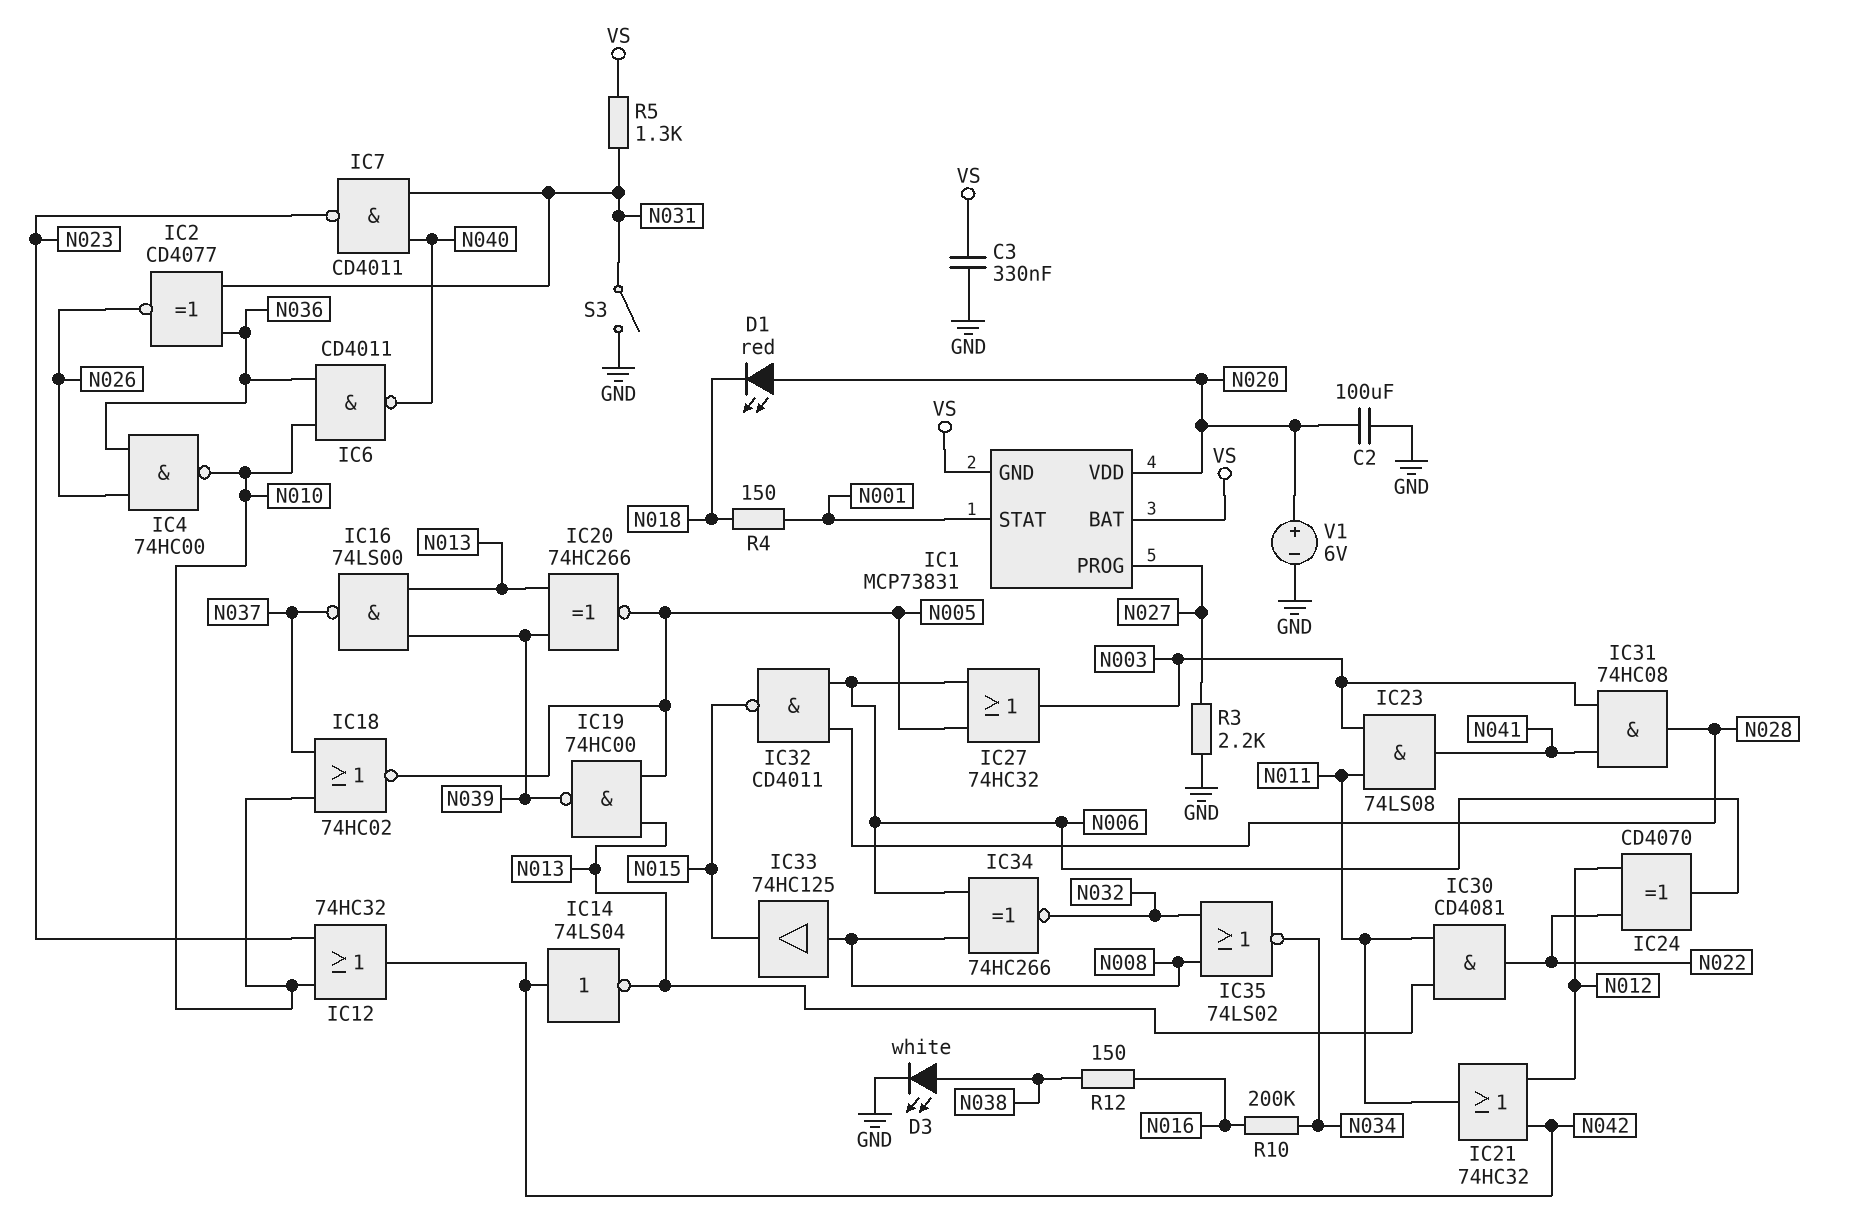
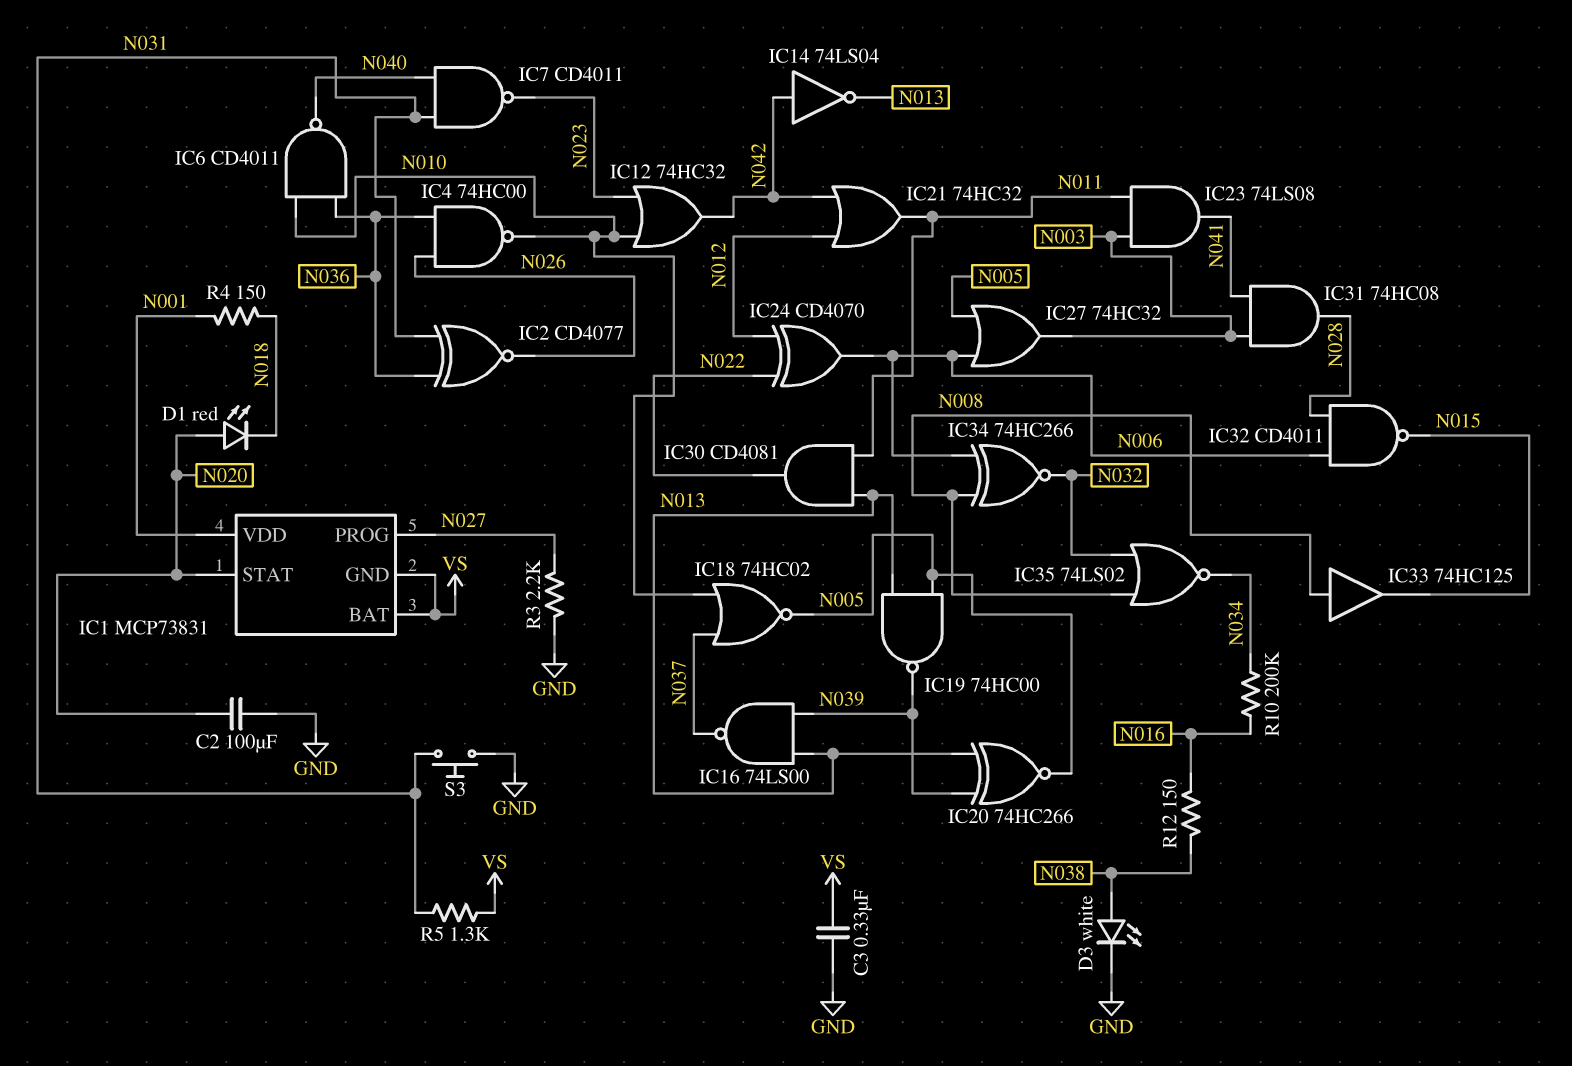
IC1 pin STAT: N001 -> N020
IC1 pin VDD: N020 -> N001
S3: switch (GND, N031) -> button (GND, N031)
V1: 6V (plus N020, minus GND) -> none

